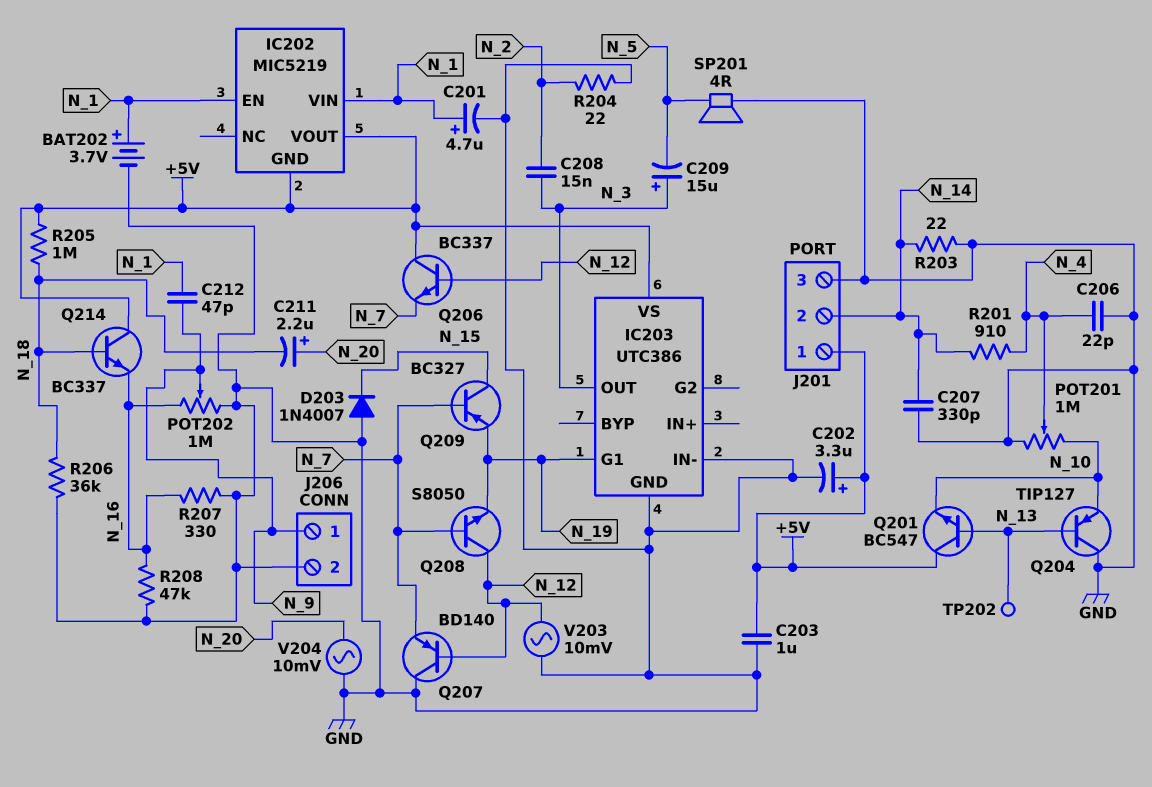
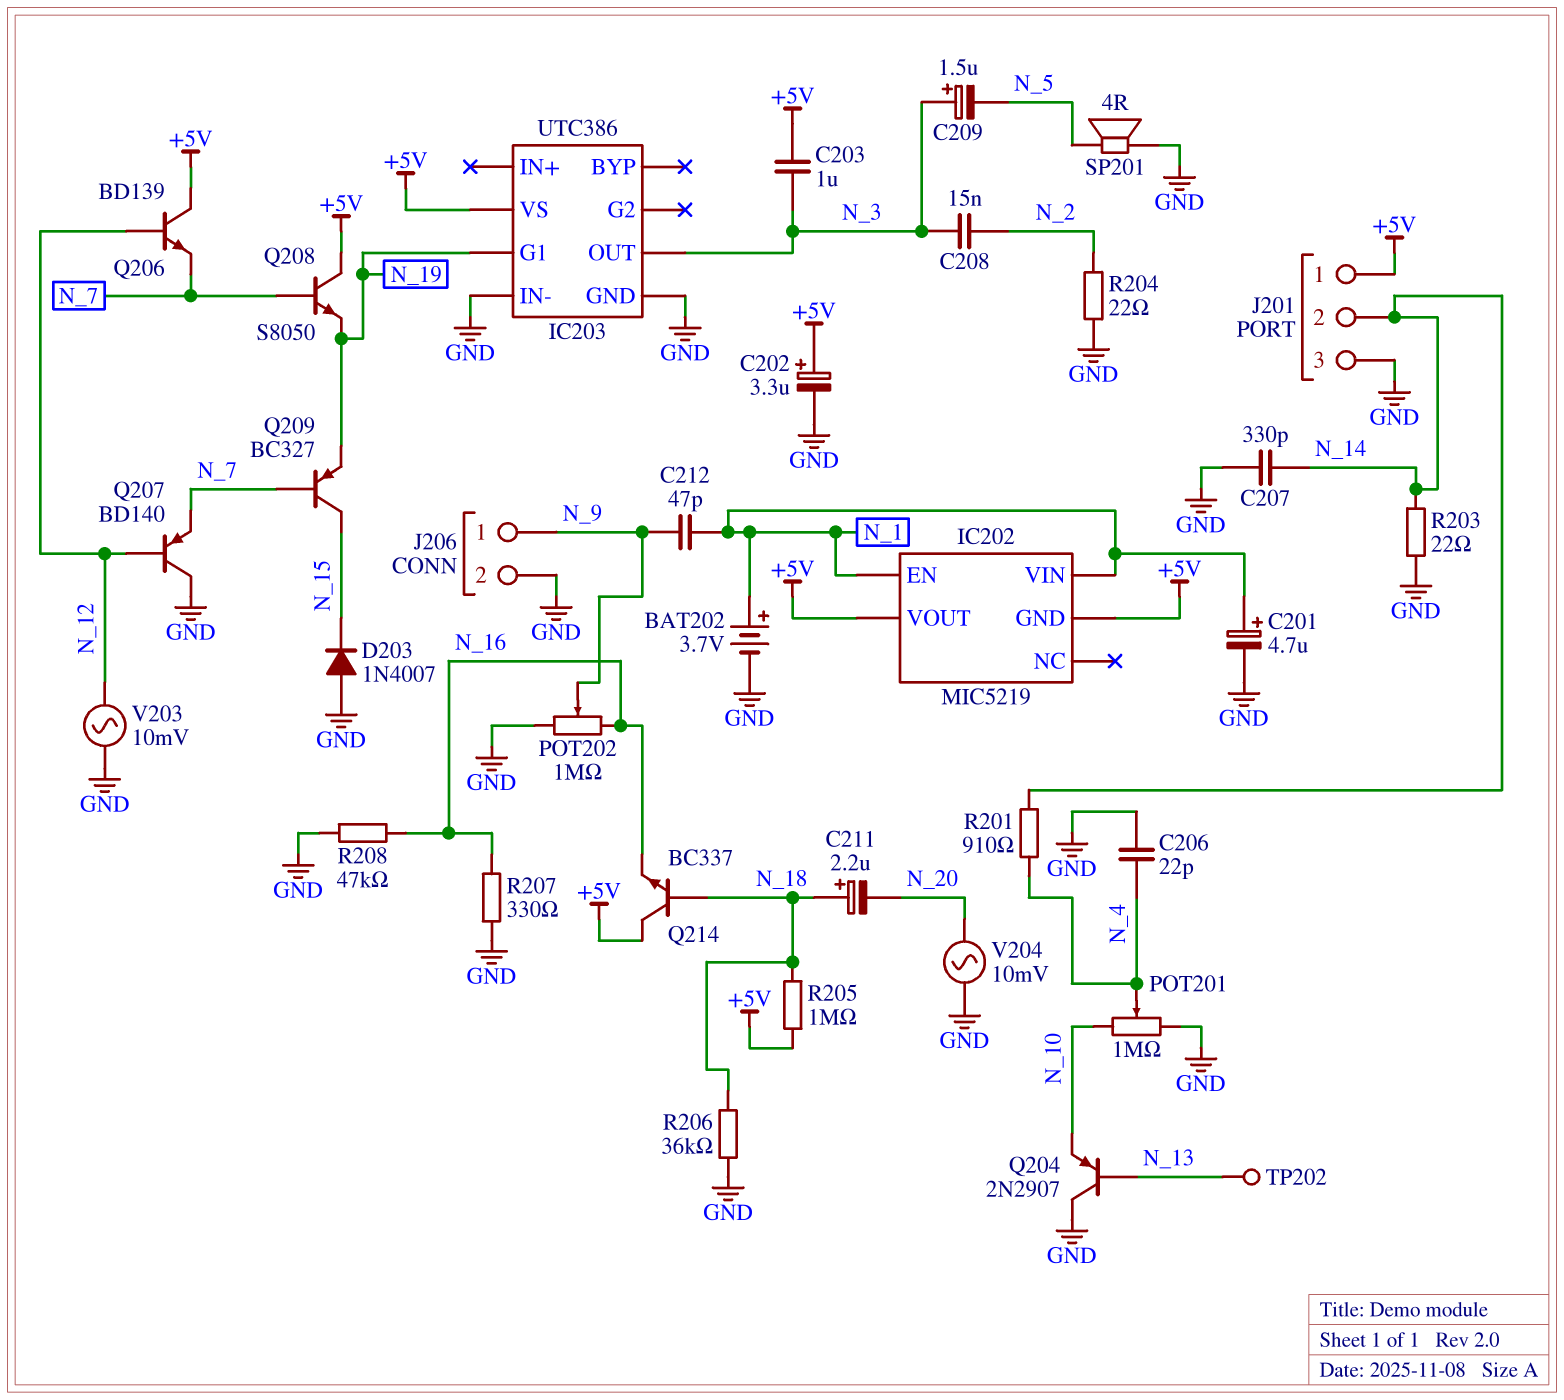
C203: 1uF (+5V, GND) -> 1uF (+5V, N_3)
C209: 15uF (plus N_3, minus N_5) -> 1.5uF (plus N_3, minus N_5)
C211: 2.2uF (plus N_20, minus N_18) -> 2.2uF (plus N_18, minus N_20)
Q201: NPN BC547 (B N_13, C +5V, E N_10) -> none
Q204: PNP TIP127 (B N_13, C GND, E N_10) -> PNP 2N2907 (B N_13, C GND, E N_10)
Q206: NPN BC337 (B N_12, C +5V, E N_7) -> NPN BD139 (B N_12, C +5V, E N_7)
Q208: NPN S8050 (B N_7, C N_12, E N_19) -> NPN S8050 (B N_7, C +5V, E N_19)

